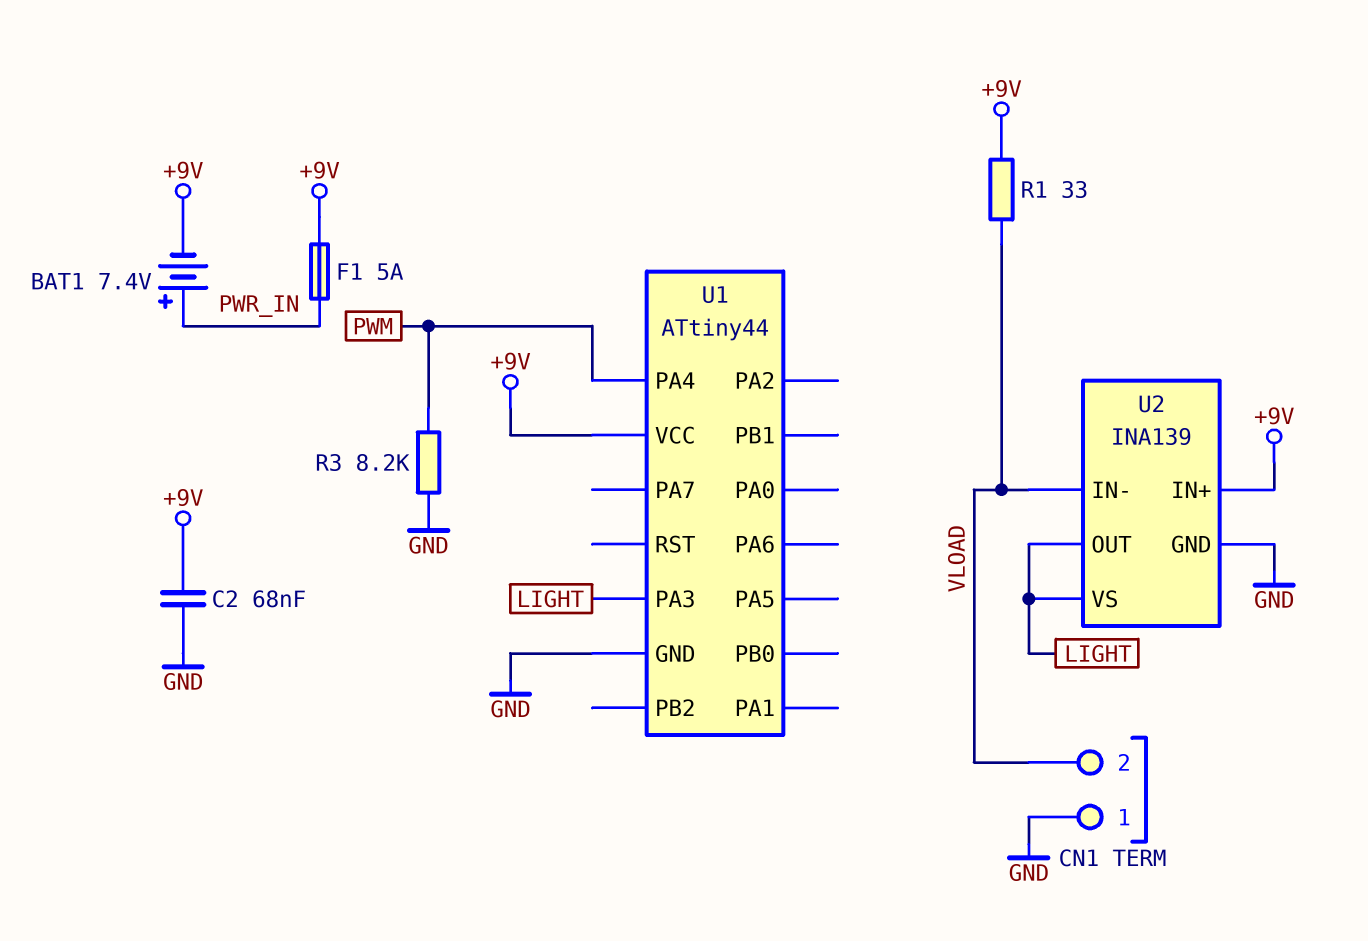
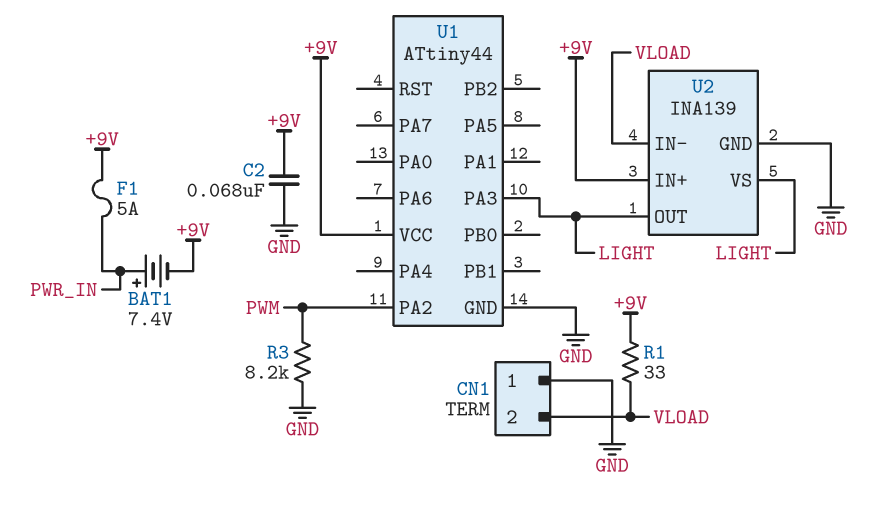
U1 pin PA2: none -> PWM
U1 pin PA4: PWM -> none

